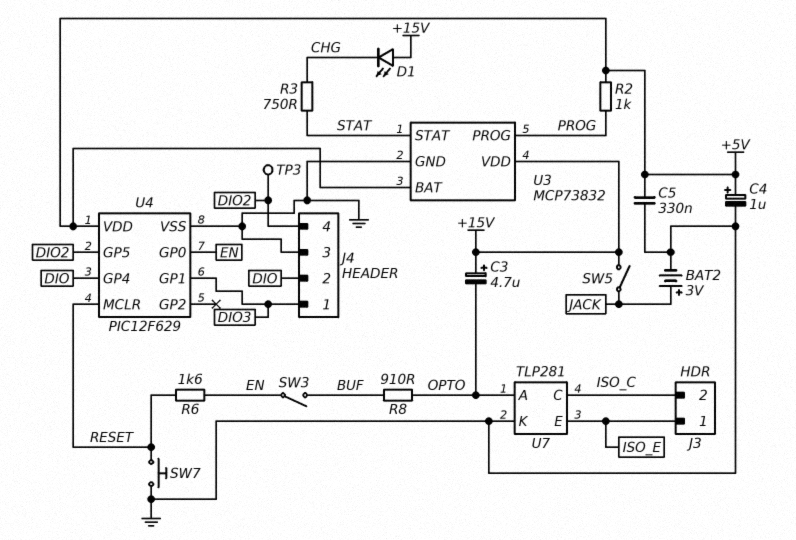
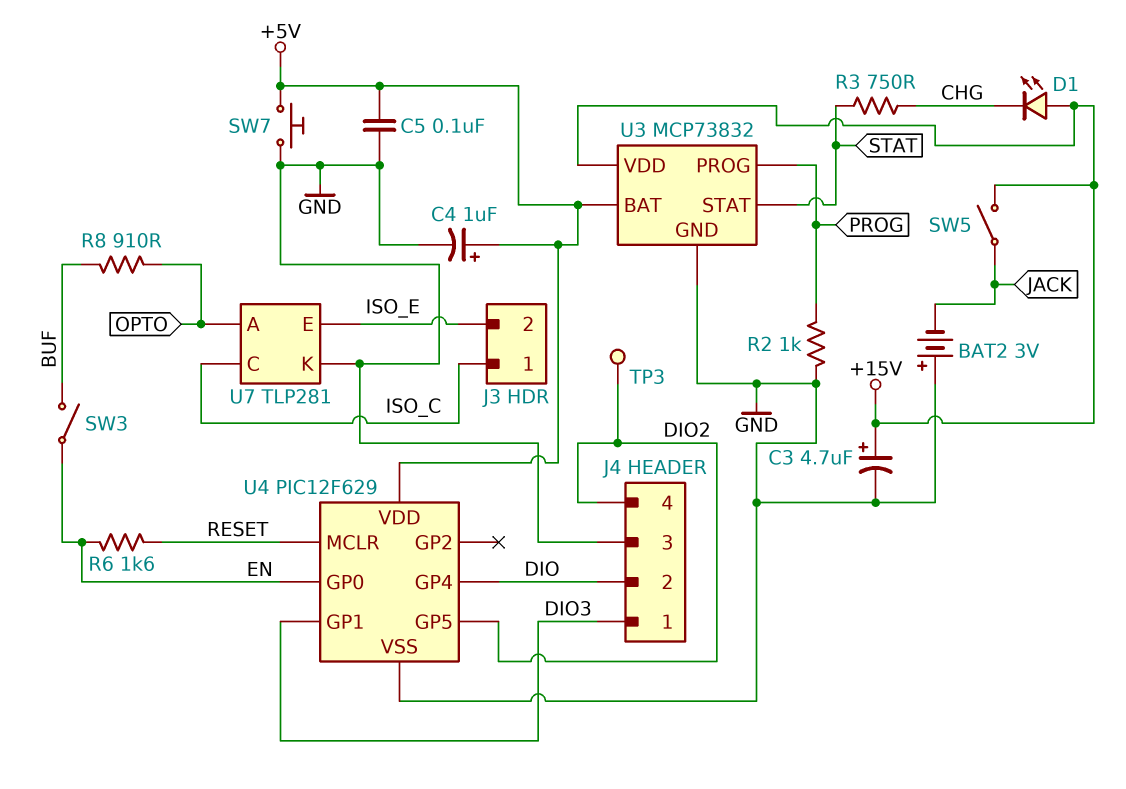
BAT2: 3V (plus JACK, minus GND) -> 3V (plus GND, minus JACK)
C3: 4.7uF (plus +15V, minus OPTO) -> 4.7uF (plus +15V, minus GND)
C5: 330nF (+5V, GND) -> 100nF (+5V, GND)
J3 pin 1: ISO_E -> ISO_C
J3 pin 2: ISO_C -> ISO_E
R2: 1k (+5V, PROG) -> 1k (GND, PROG)
SW7: button (GND, RESET) -> button (+5V, GND)

